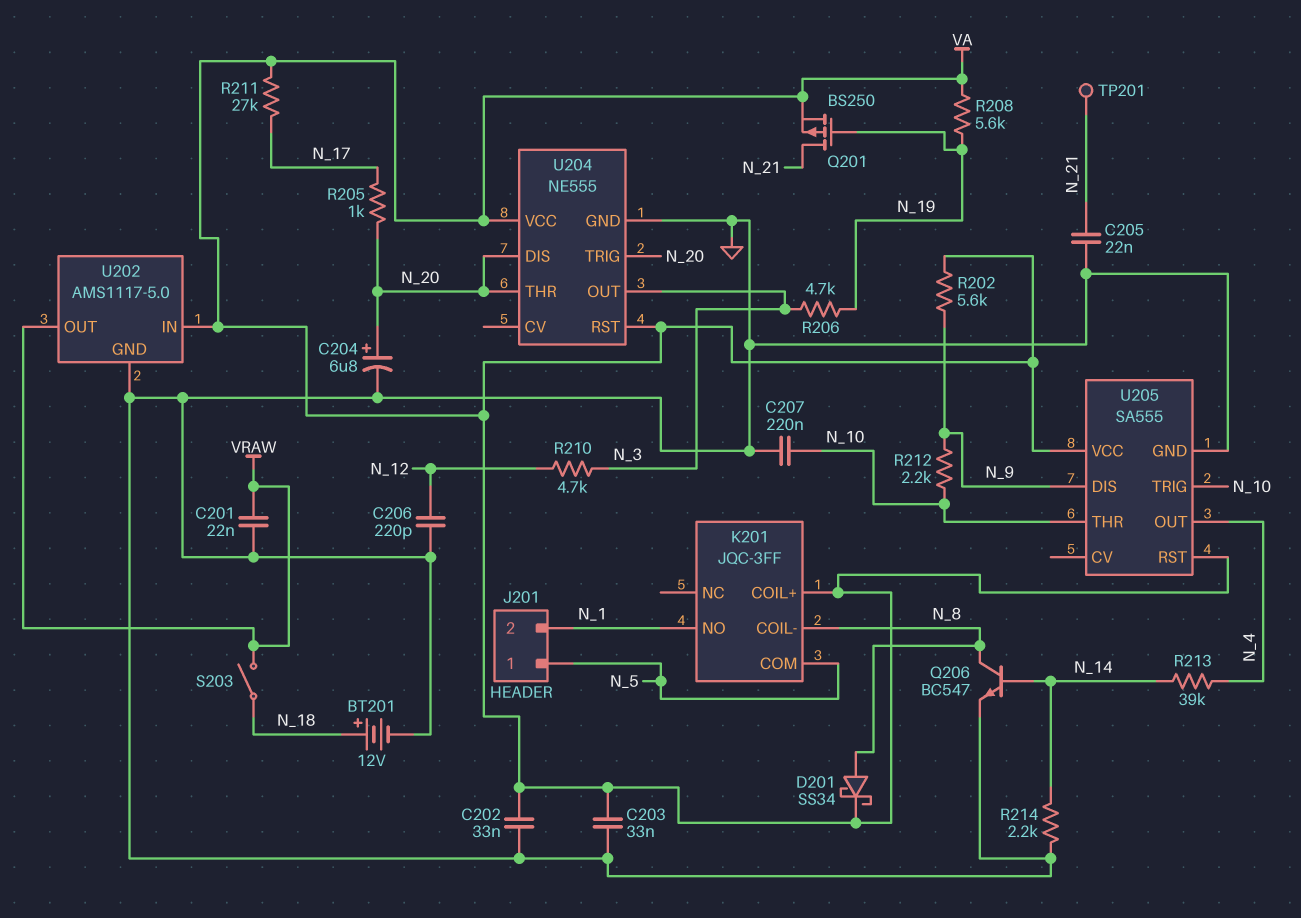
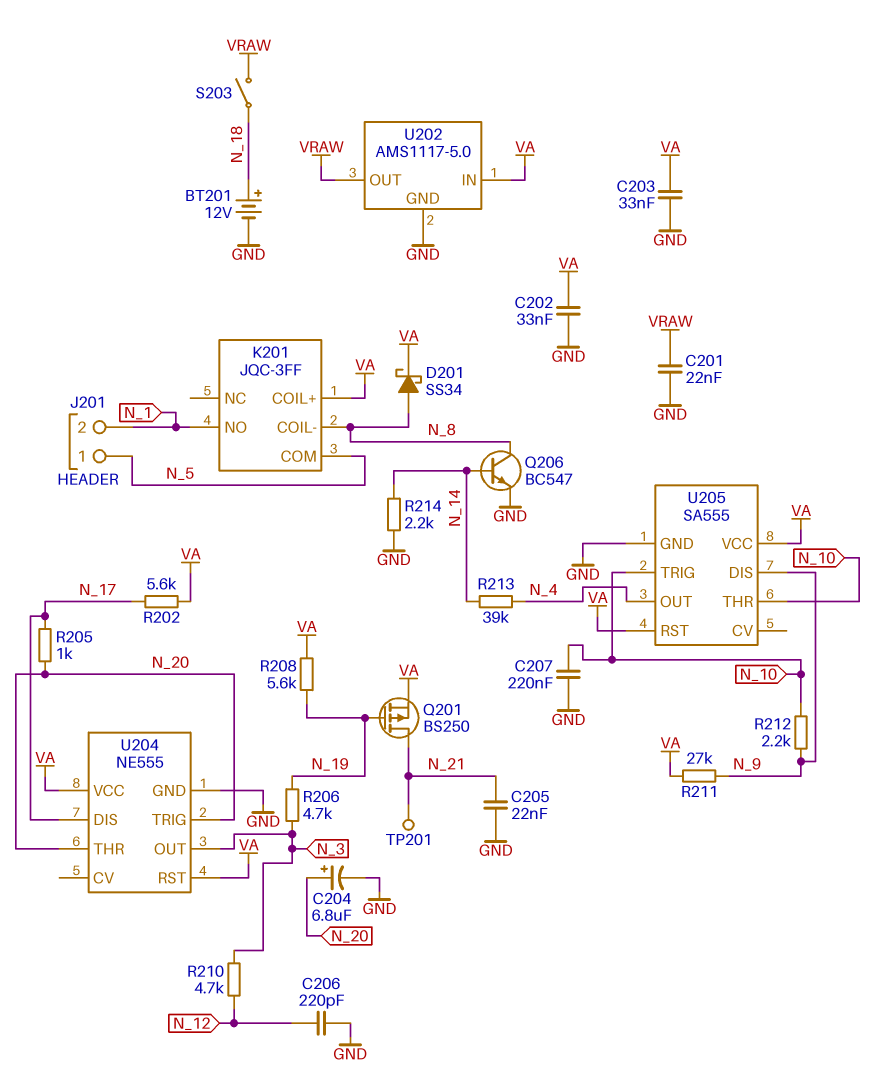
R202: 5.6k (N_9, VA) -> 5.6k (N_17, VA)
R211: 27k (N_17, VA) -> 27k (N_9, VA)
U204 pin DIS: N_20 -> N_17

